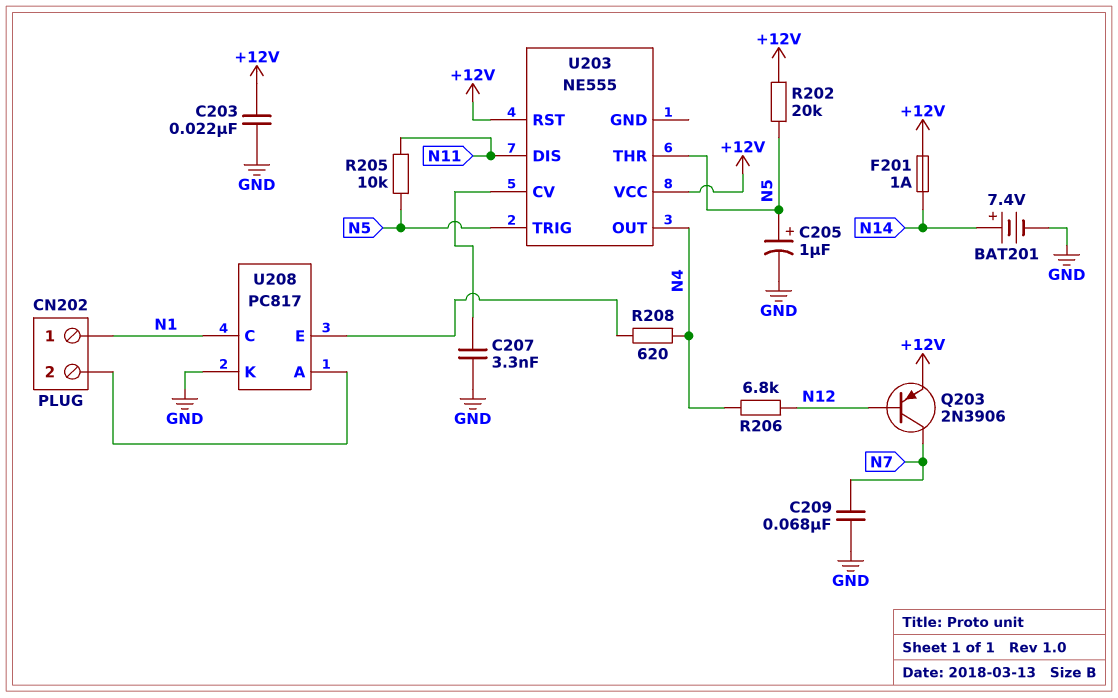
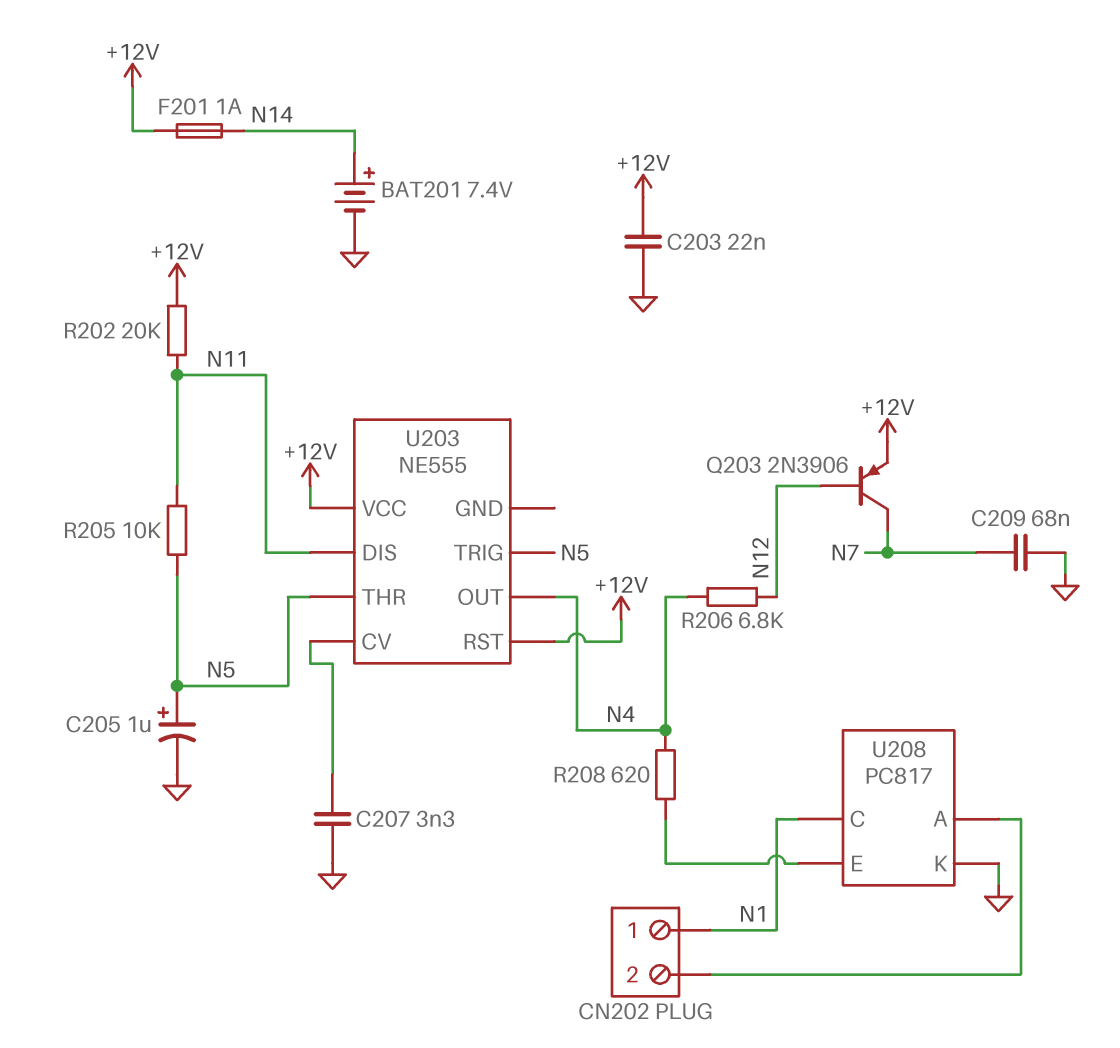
R202: 20k (+12V, N5) -> 20k (+12V, N11)

